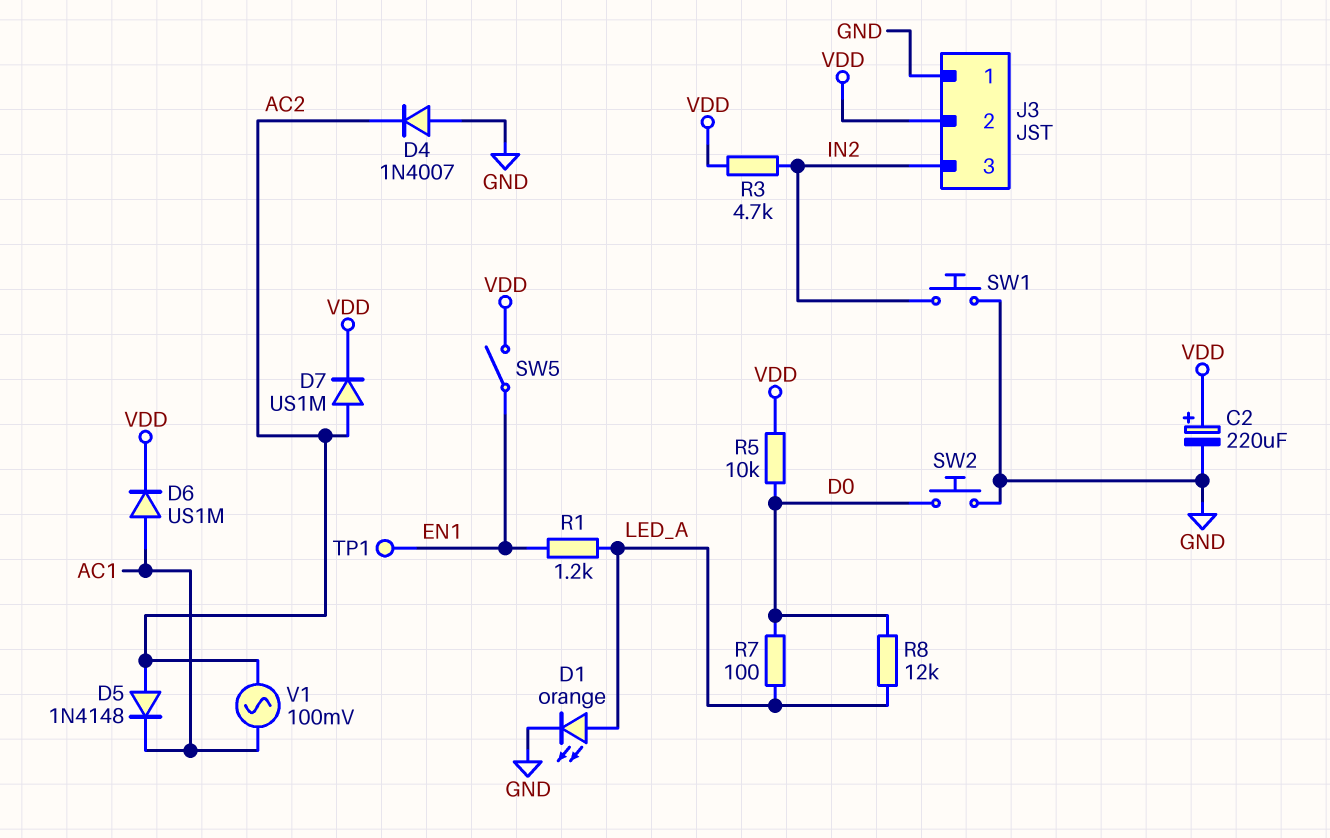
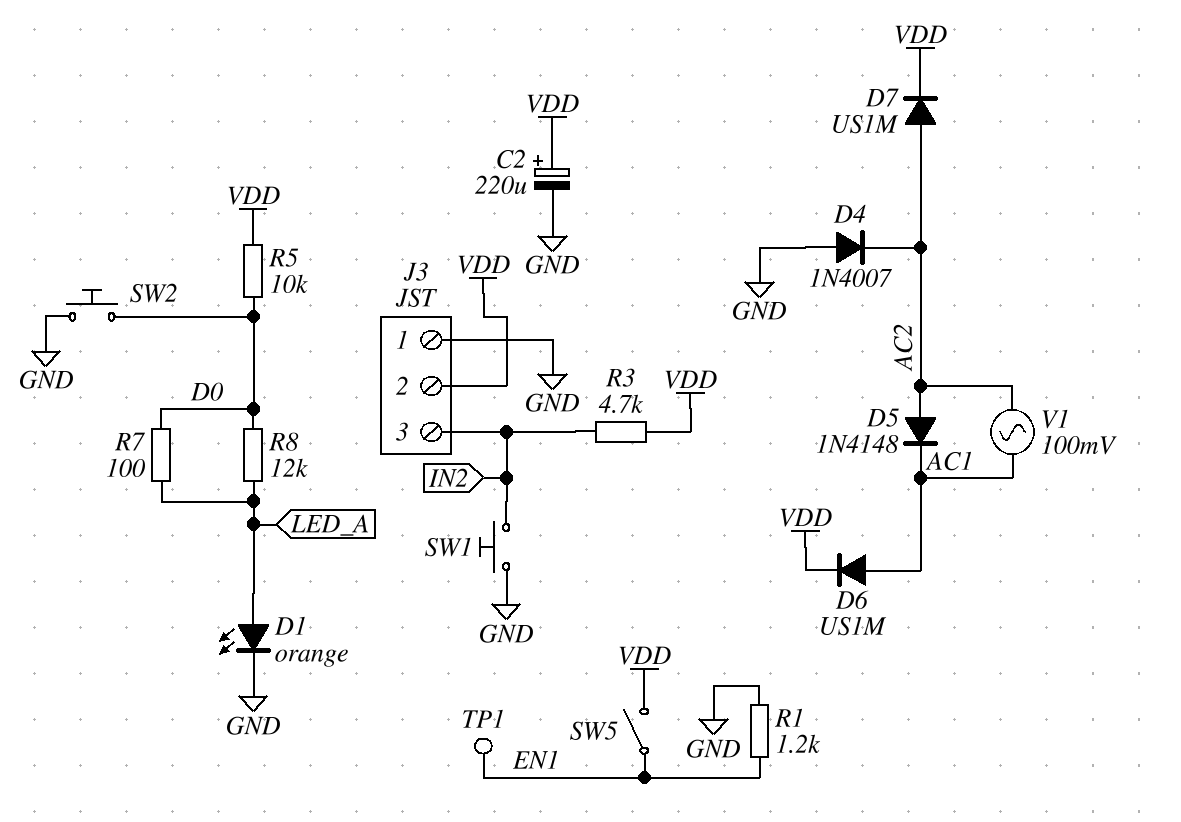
R1: 1.2k (EN1, LED_A) -> 1.2k (EN1, GND)

